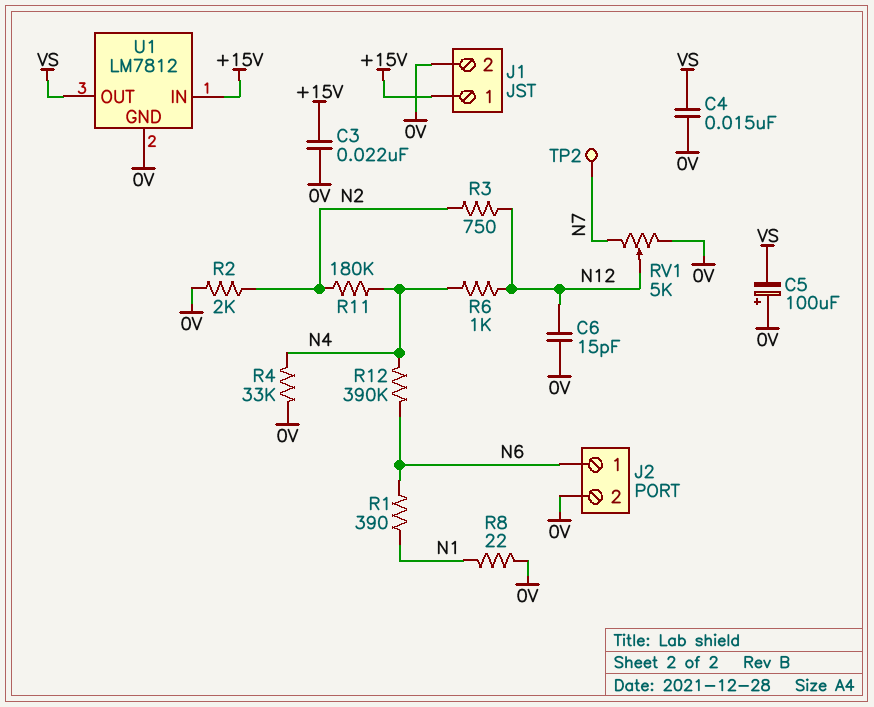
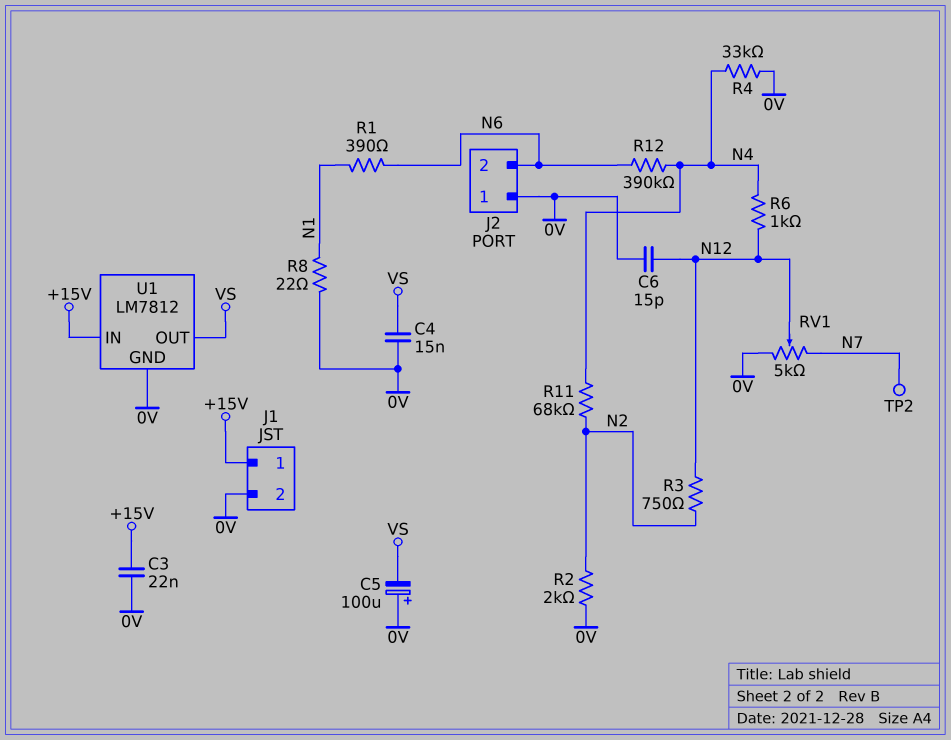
J2 pin 1: N6 -> 0V
J2 pin 2: 0V -> N6
R11: 180k (N2, N4) -> 68k (N2, N4)

